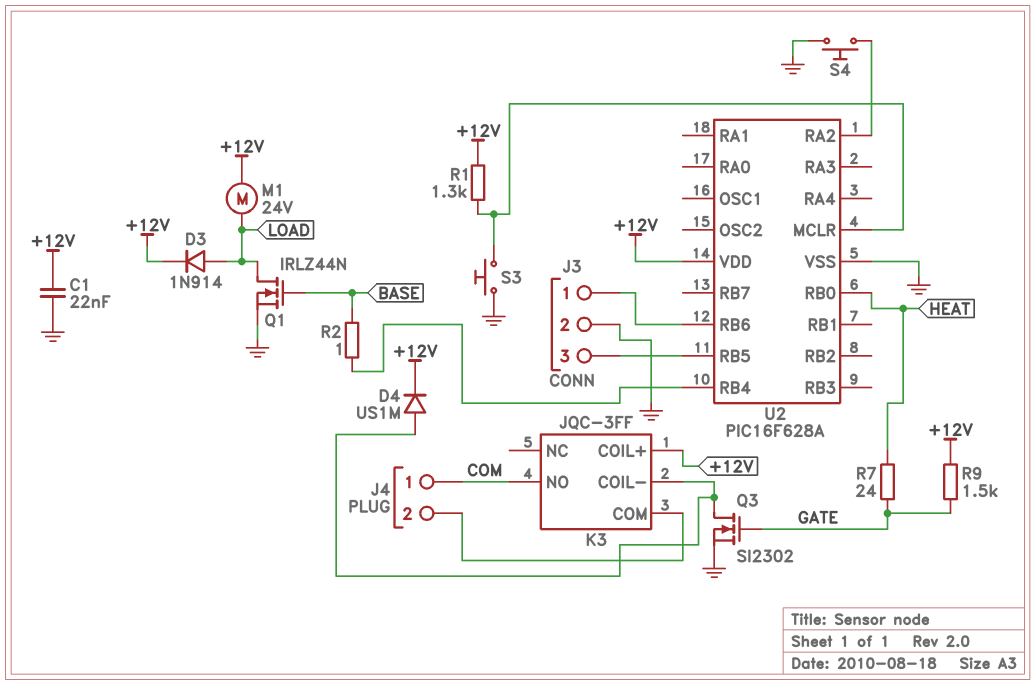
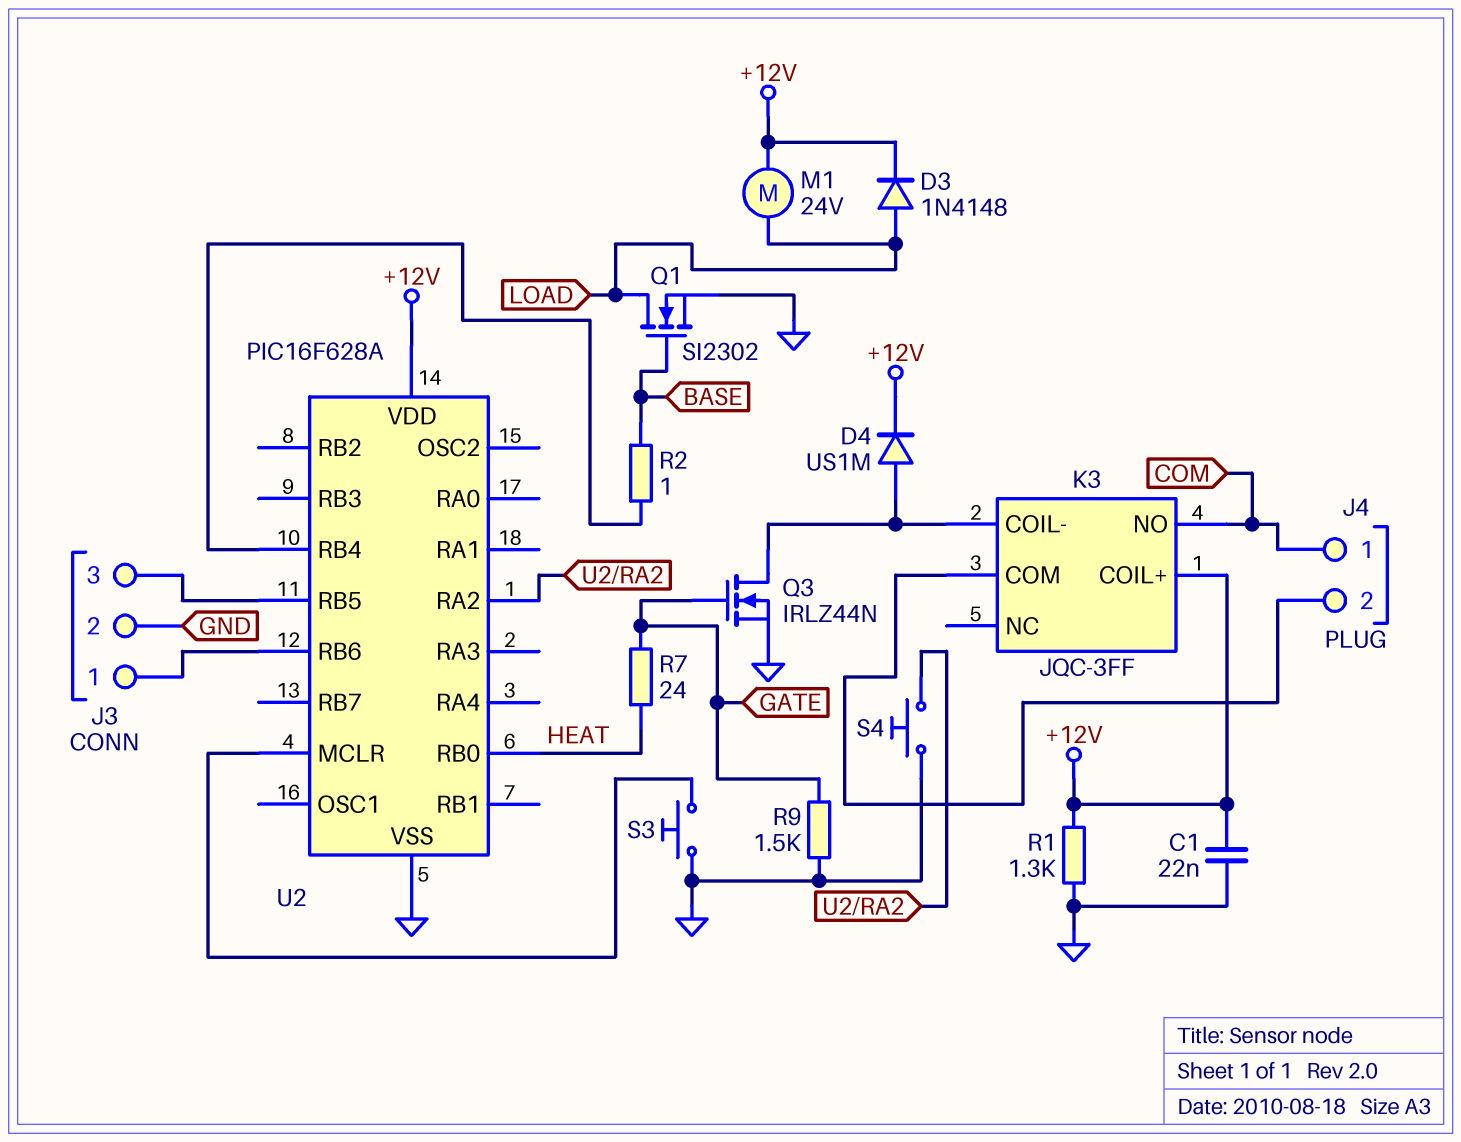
D3: diode 1N914 (A LOAD, K +12V) -> diode 1N4148 (A LOAD, K +12V)
Q1: NMOS IRLZ44N (G BASE, D LOAD, S GND) -> NMOS SI2302 (G BASE, D LOAD, S GND)
Q3: NMOS SI2302 (G GATE, D K3/COIL-, S GND) -> NMOS IRLZ44N (G GATE, D K3/COIL-, S GND)
R1: 1.3k (+12V, U2/MCLR) -> 1.3k (+12V, GND)
R9: 1.5k (+12V, GATE) -> 1.5k (GATE, GND)

